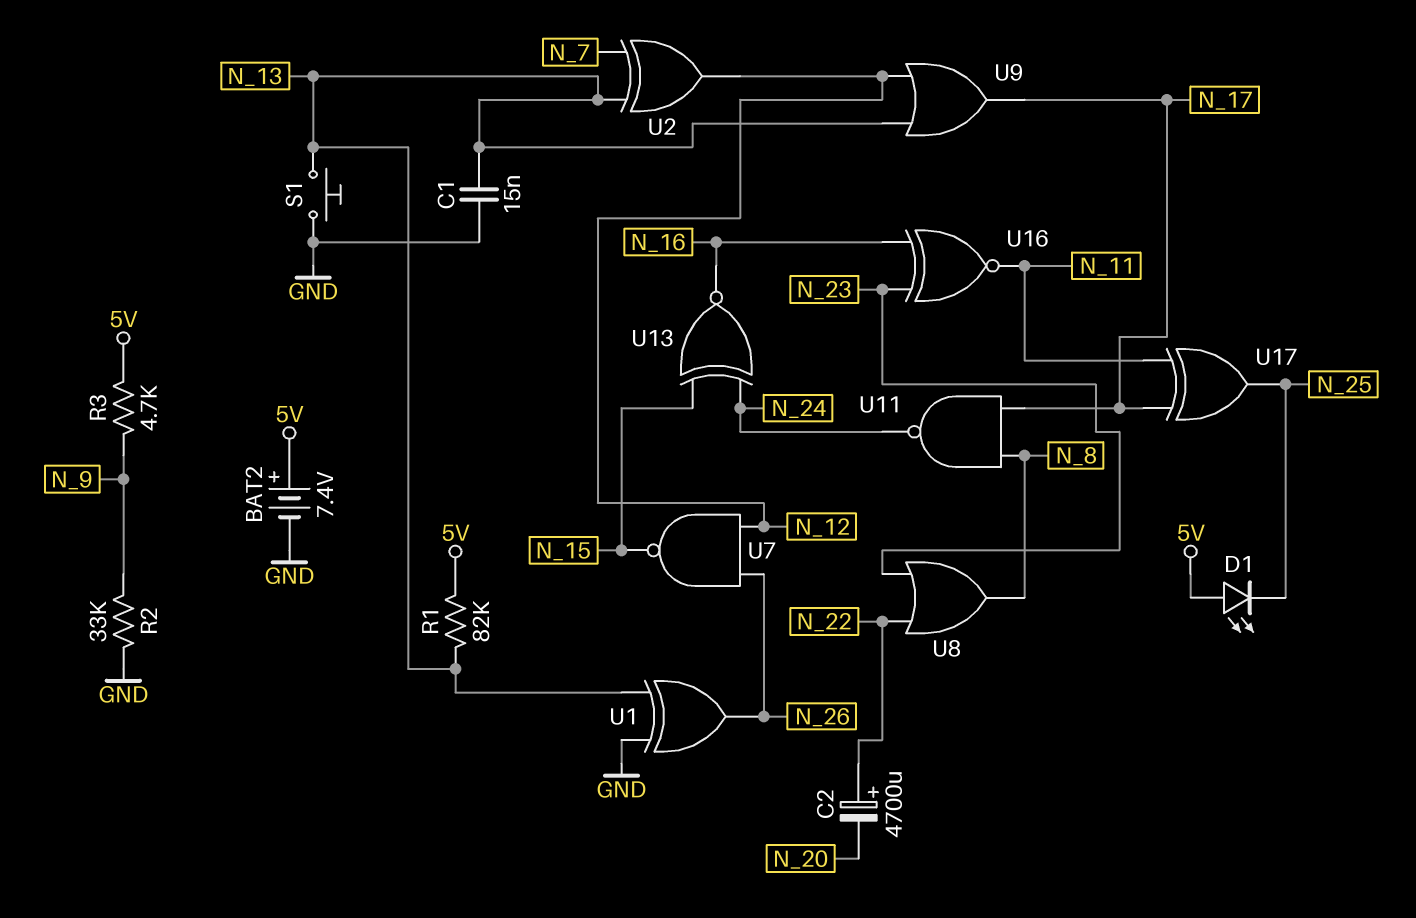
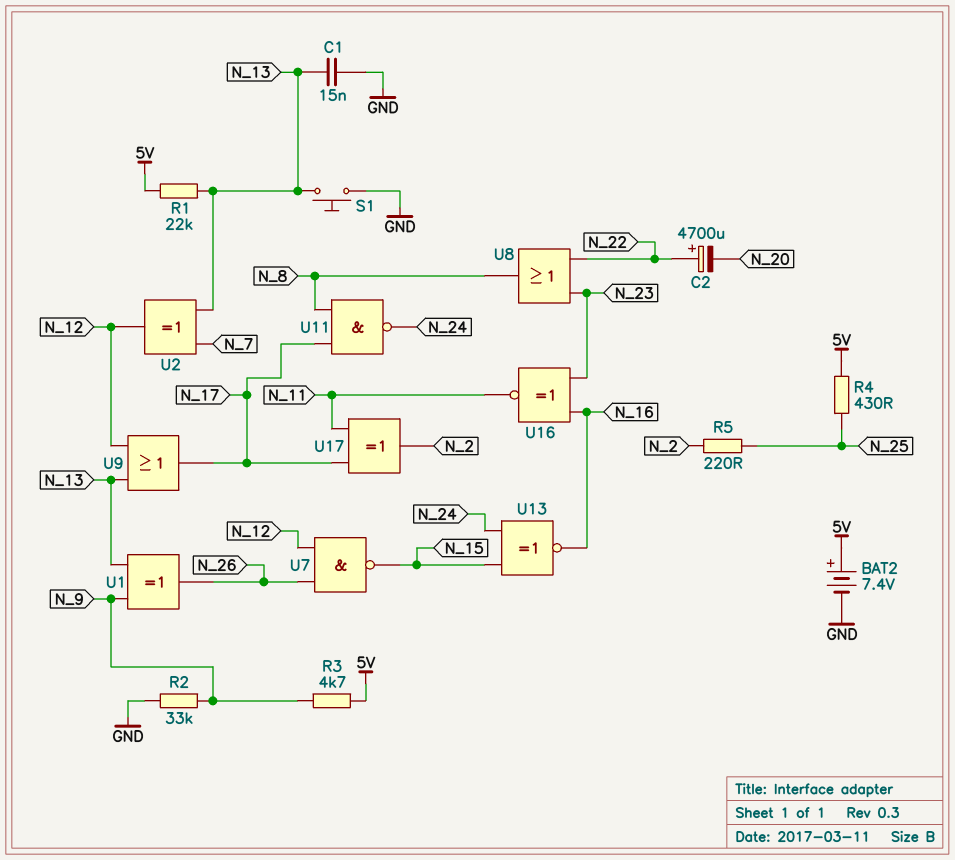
D1: LED (A 5V, K N_25) -> none
R1: 82k (5V, N_13) -> 22k (5V, N_13)
R4: none -> 430 (5V, N_25)
R5: none -> 220 (N_2, N_25)
U1: XOR (in GND, in N_13, out N_26) -> XOR (in N_9, in N_13, out N_26)
U17: XOR (in N_11, in N_17, out N_25) -> XOR (in N_11, in N_17, out N_2)

